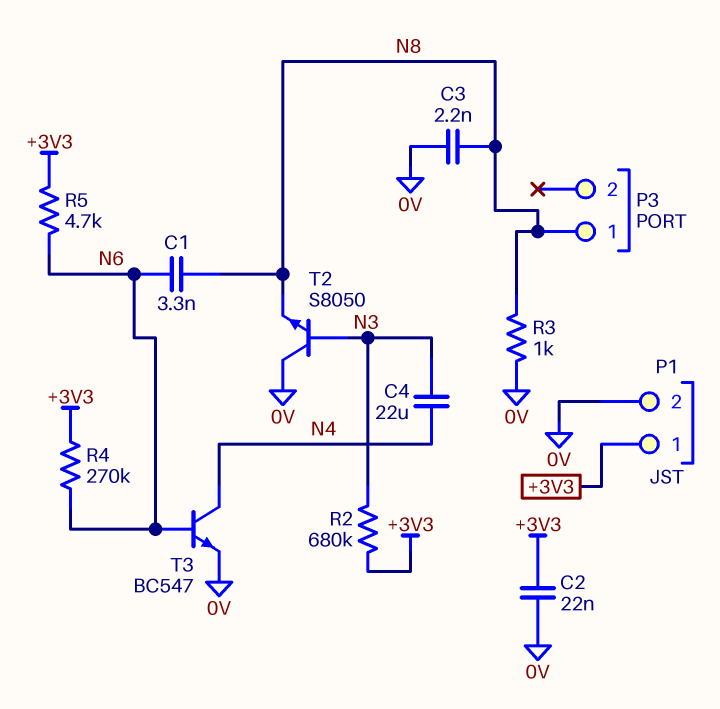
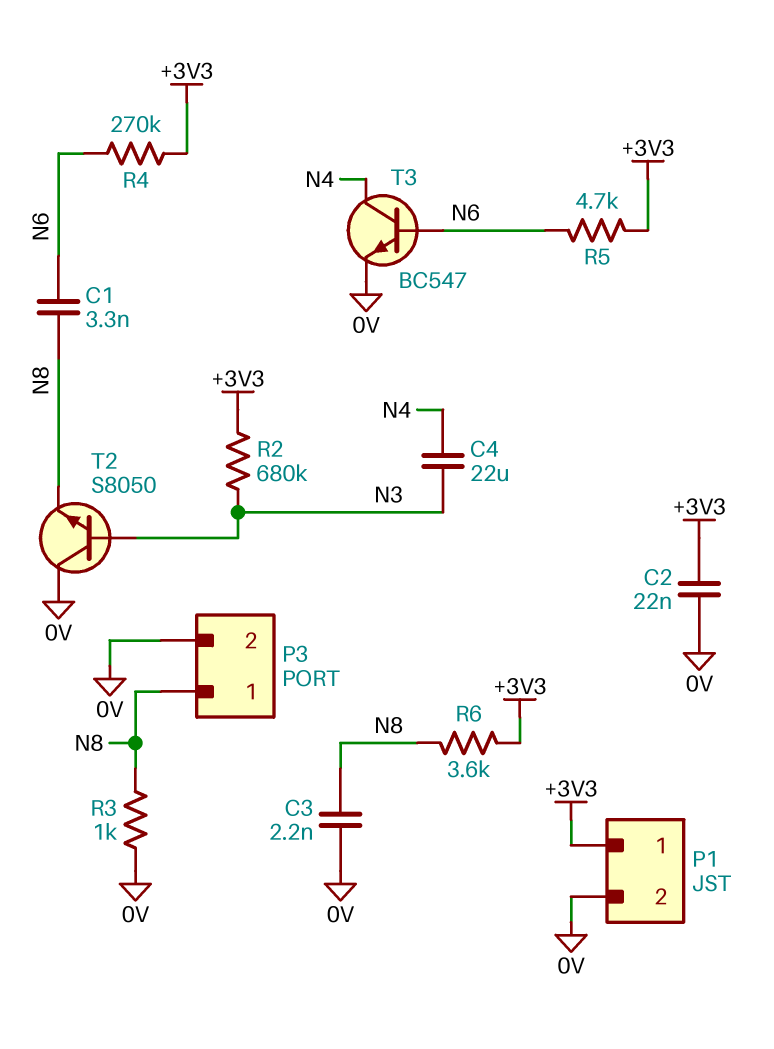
P3 pin 2: none -> 0V
R6: none -> 3.6k (+3V3, N8)

